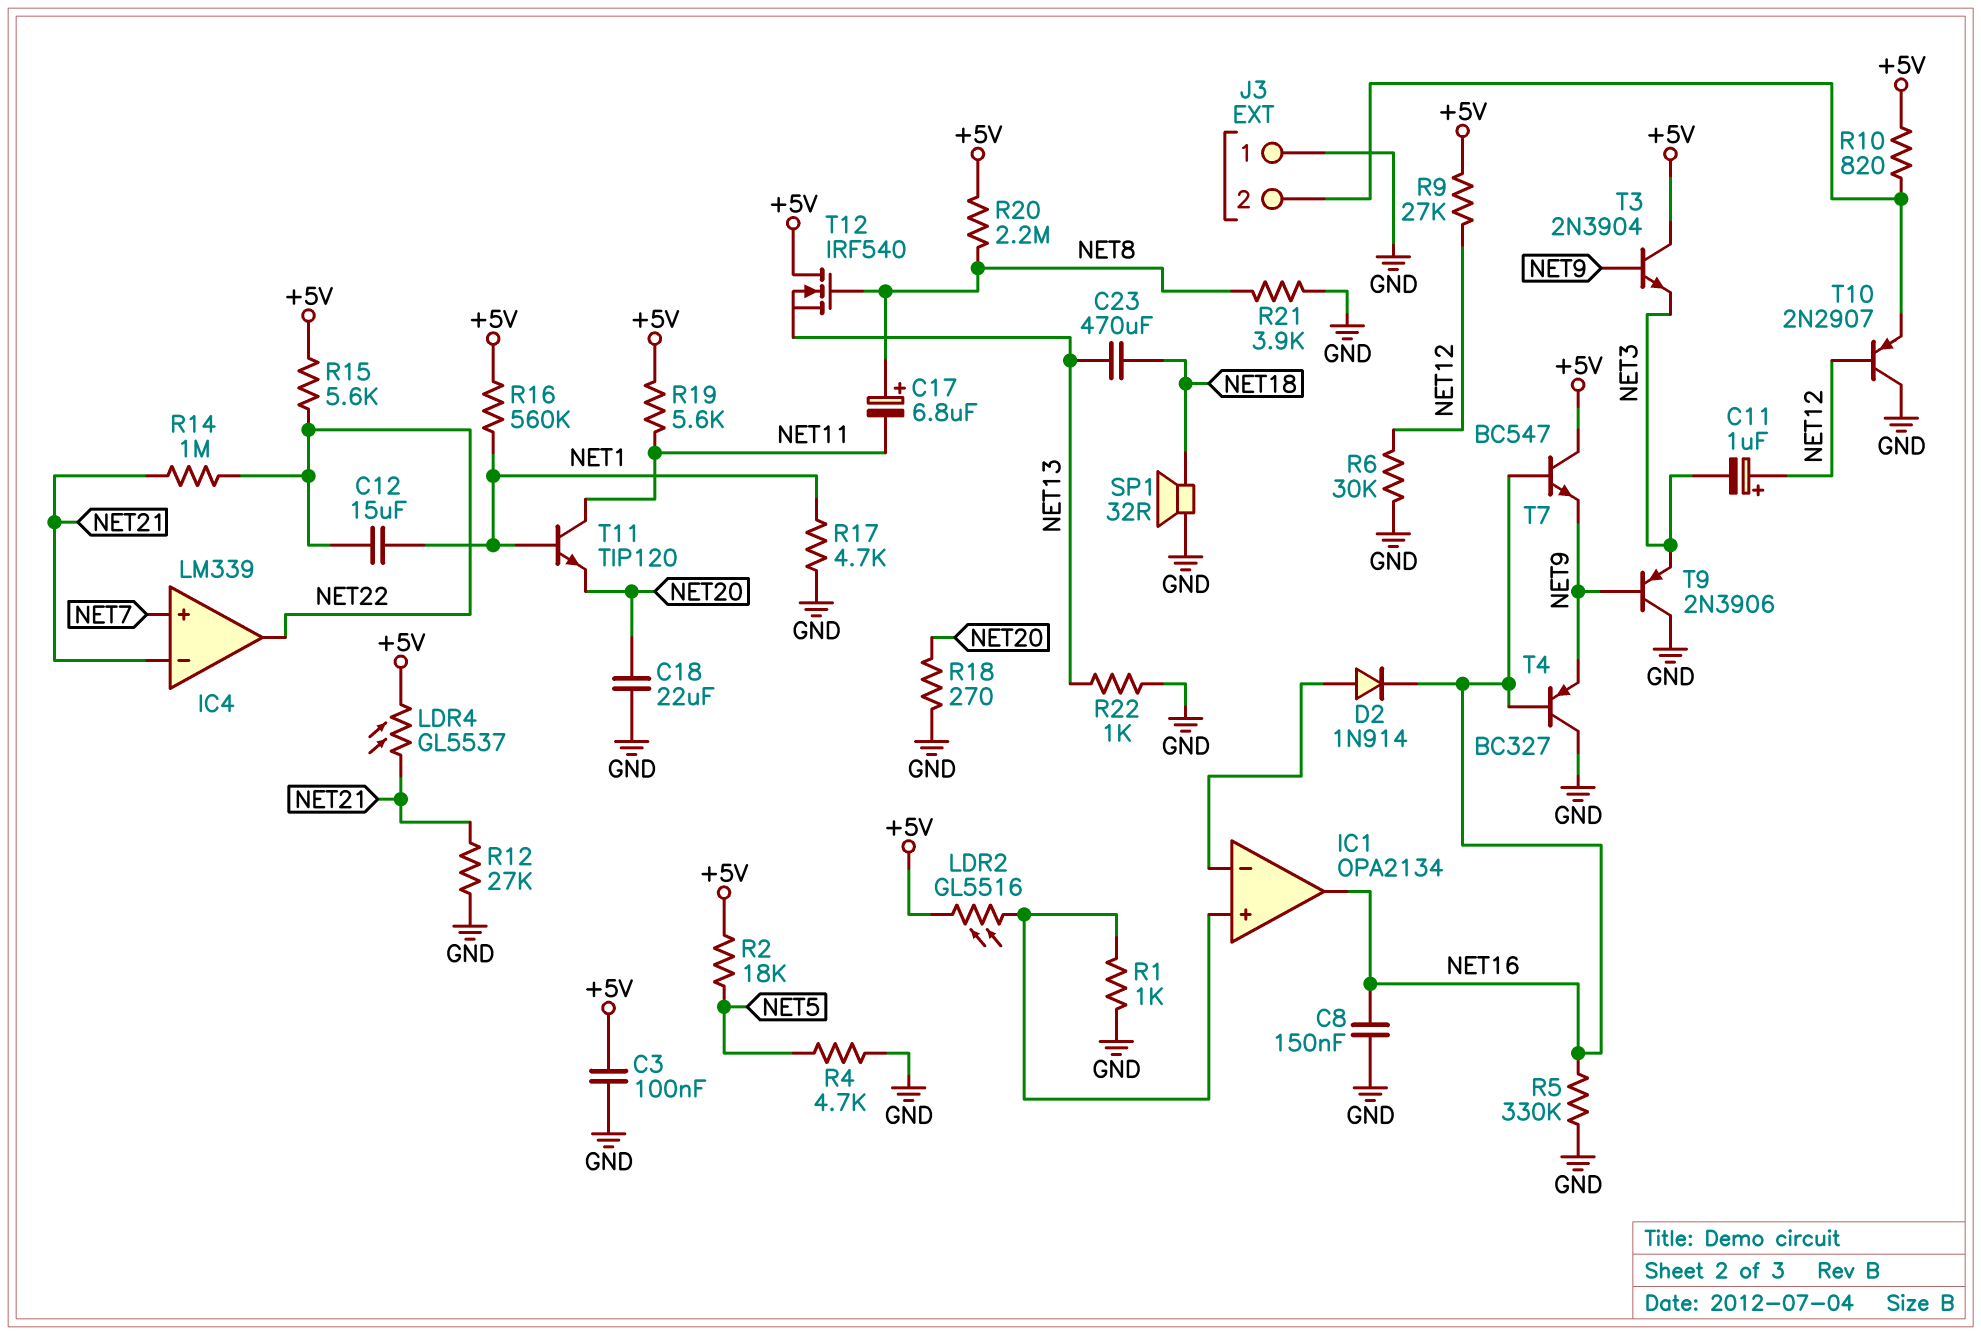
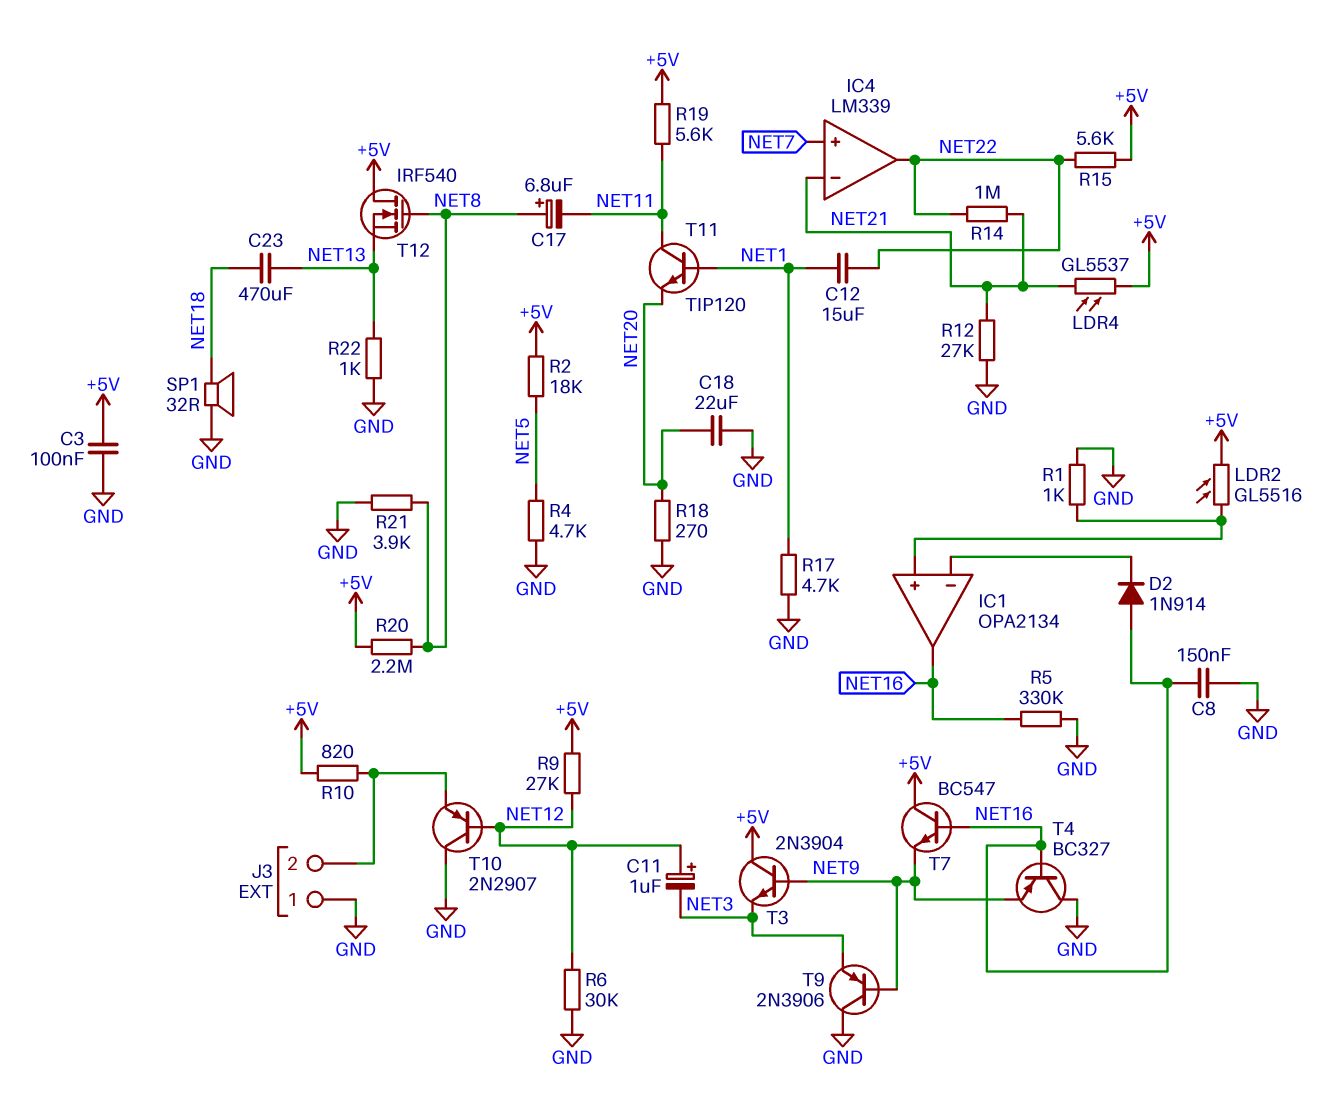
D2: diode 1N914 (A IC1/in-, K NET16) -> diode 1N914 (A NET16, K IC1/in-)
R16: 560k (+5V, NET1) -> none

